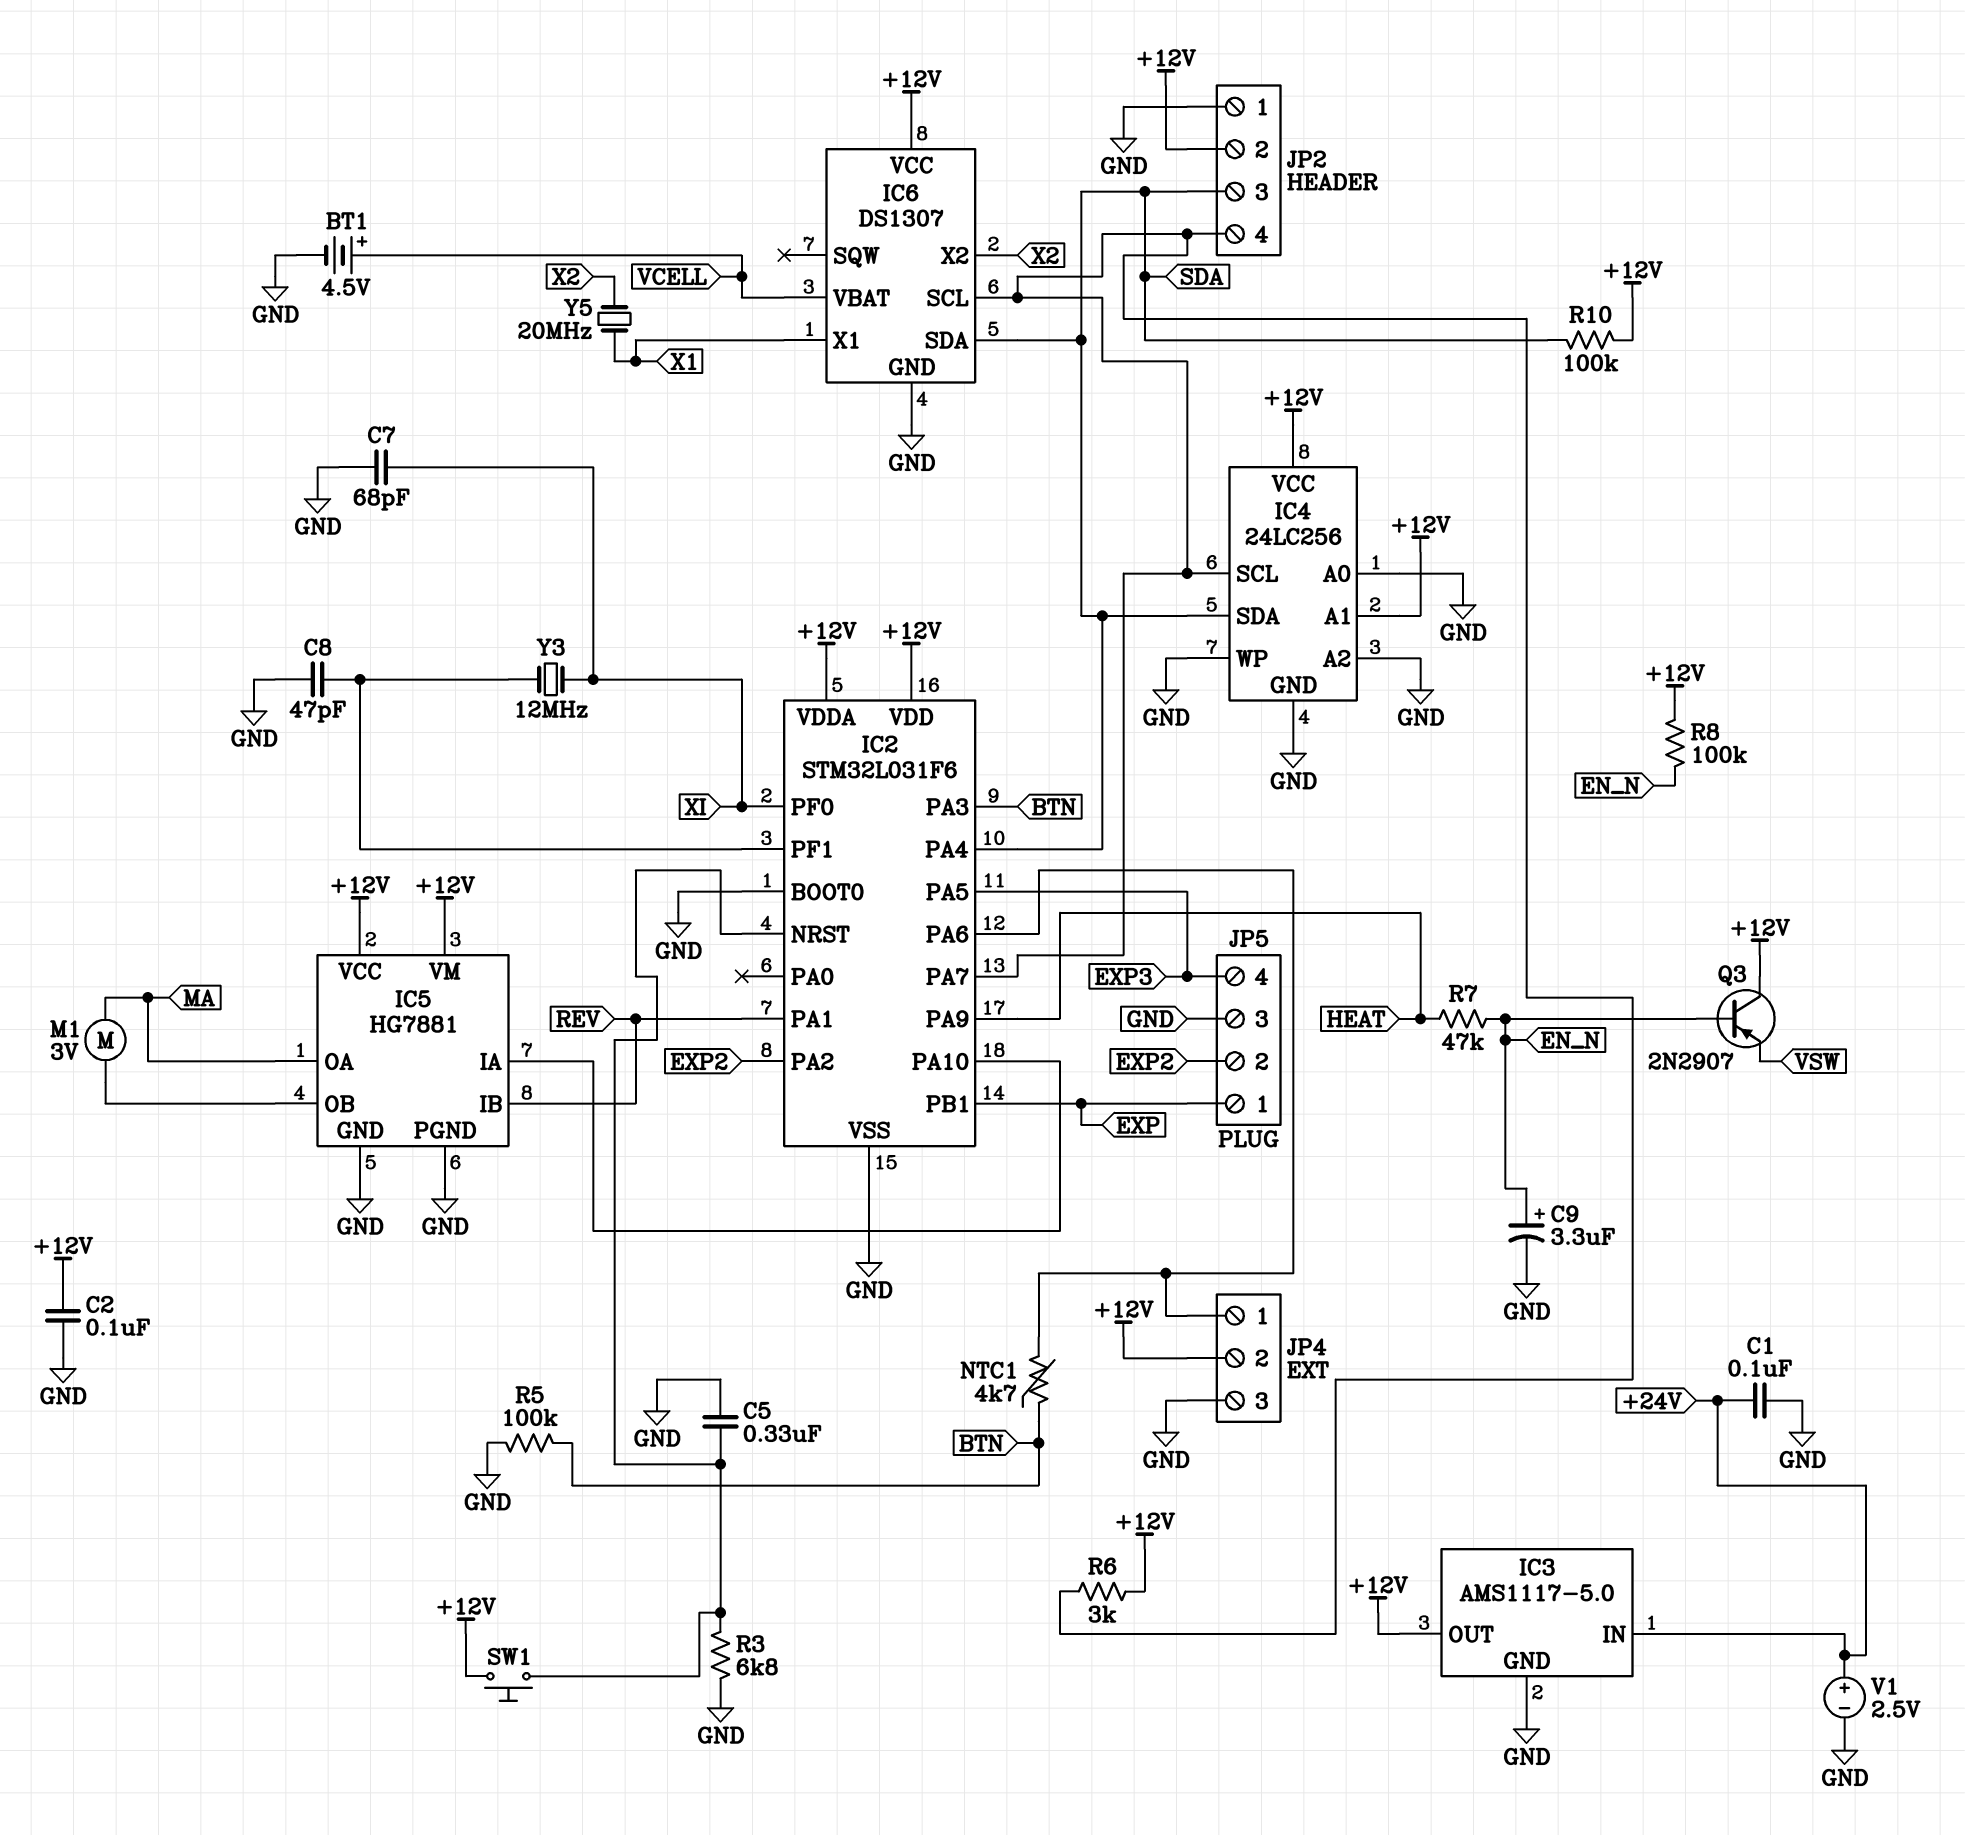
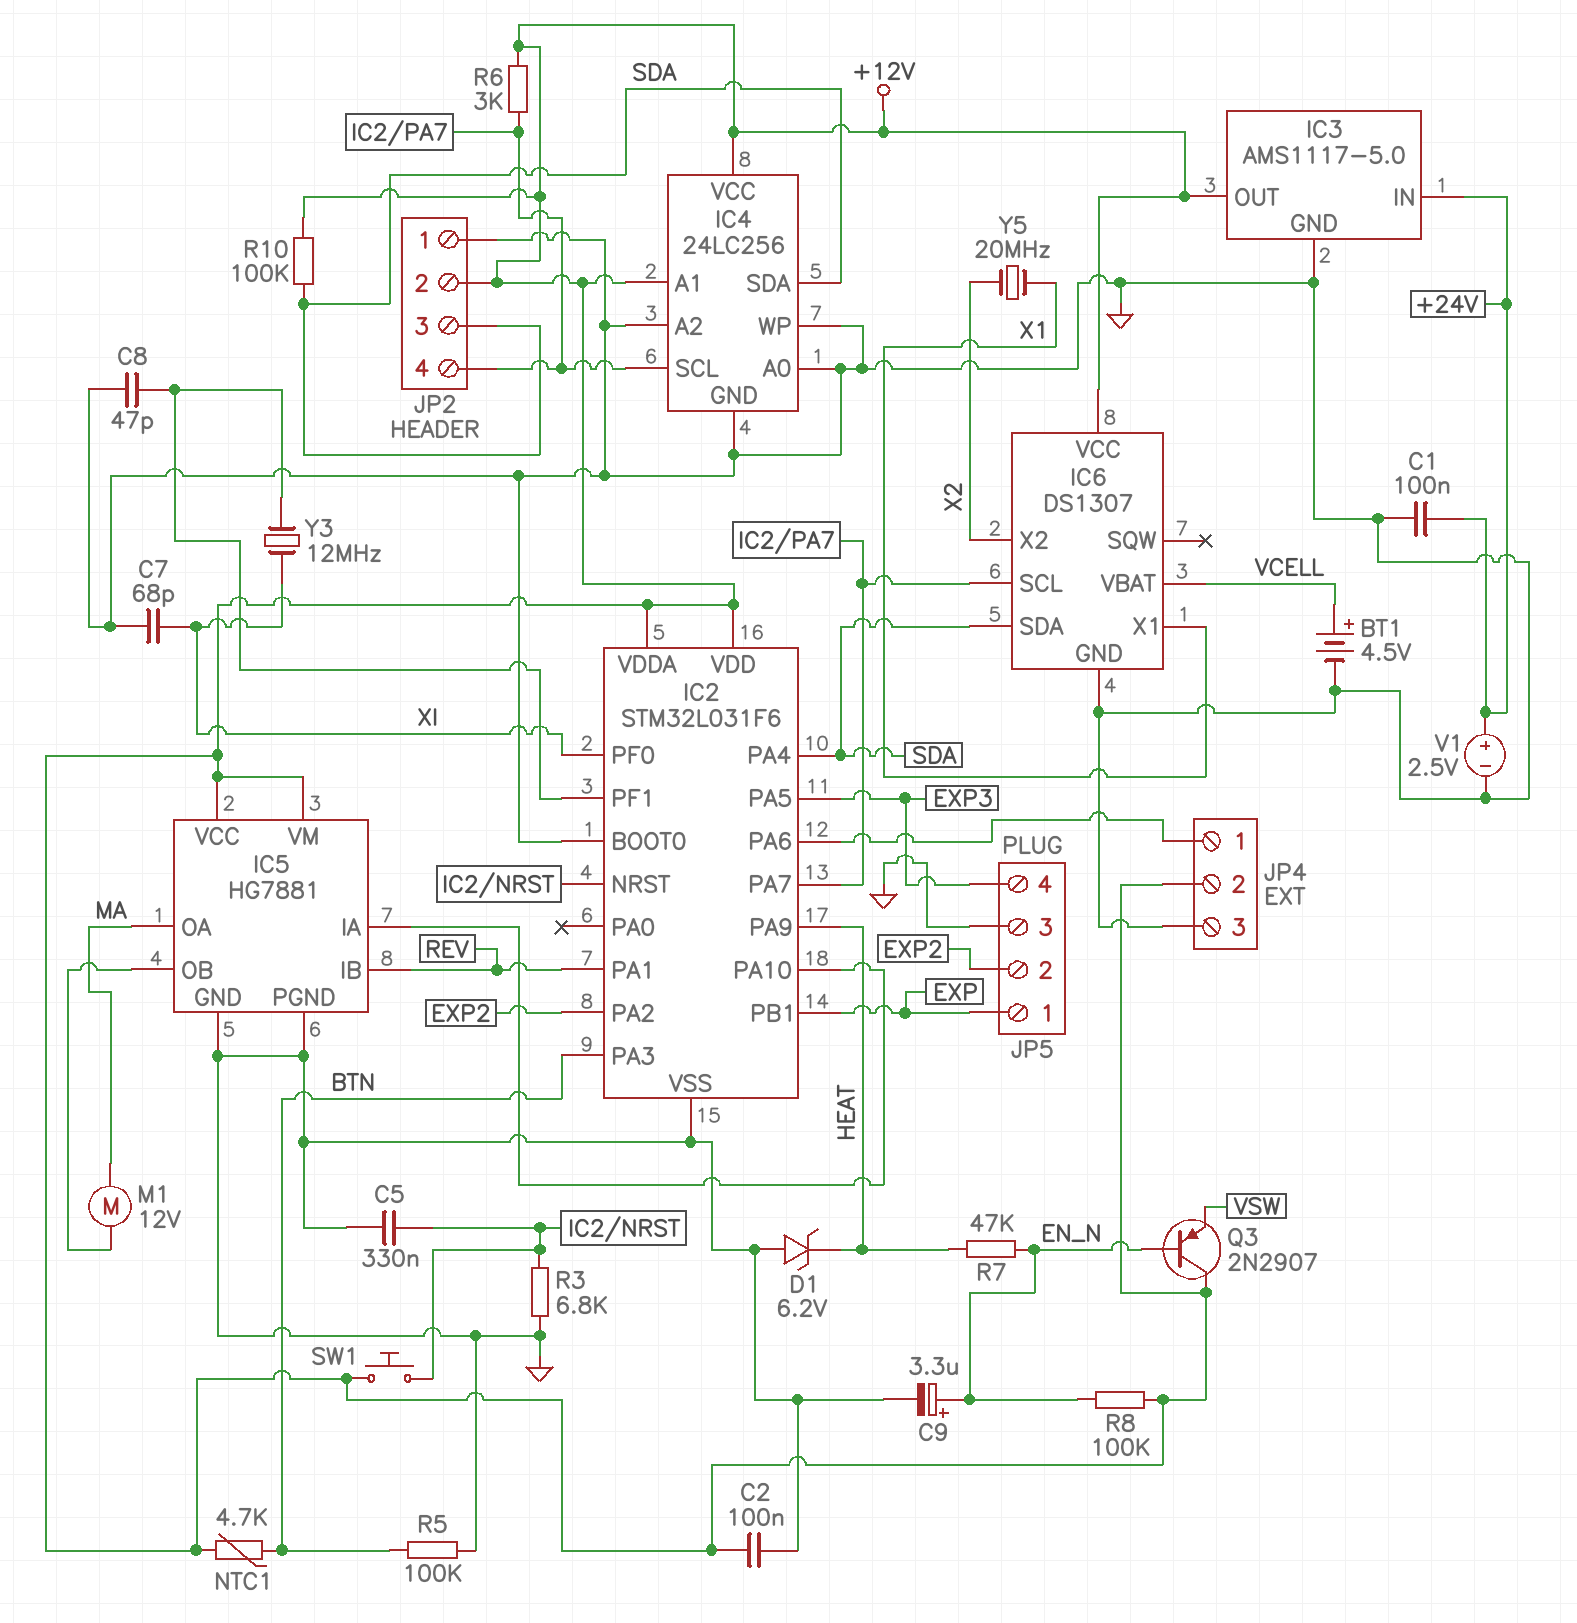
D1: none -> zener 6.2V (A GND, K HEAT)
M1: motor 3V (IC5/OB, MA) -> motor 12V (IC5/OB, MA)
NTC1: 4.7k (BTN, IC2/PA6) -> 4.7k (+12V, BTN)

